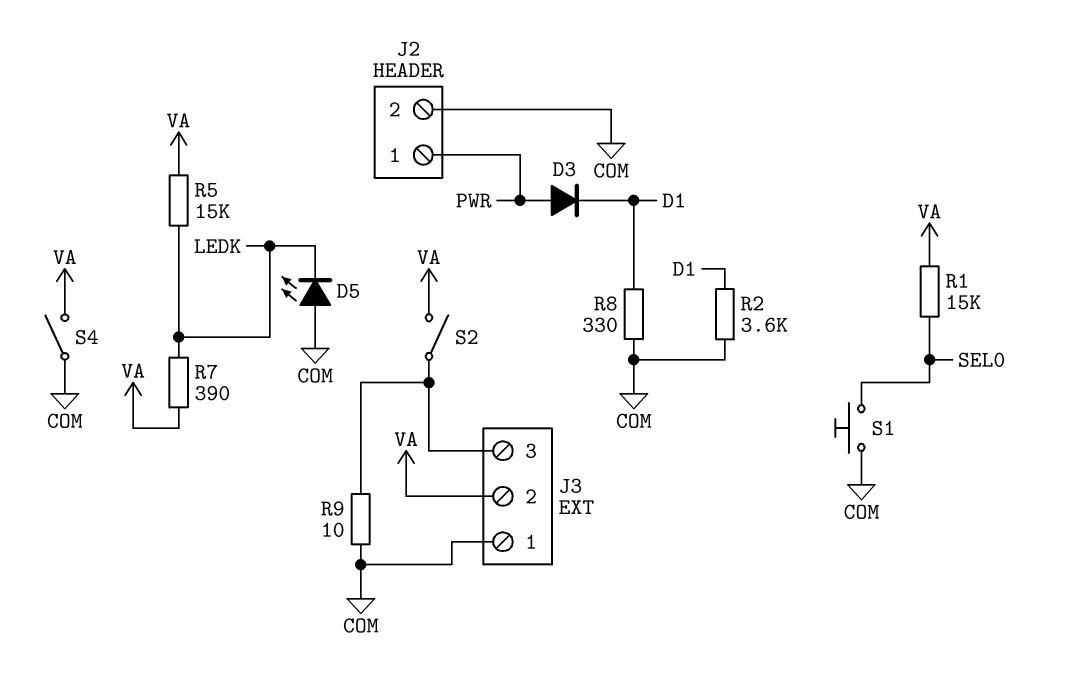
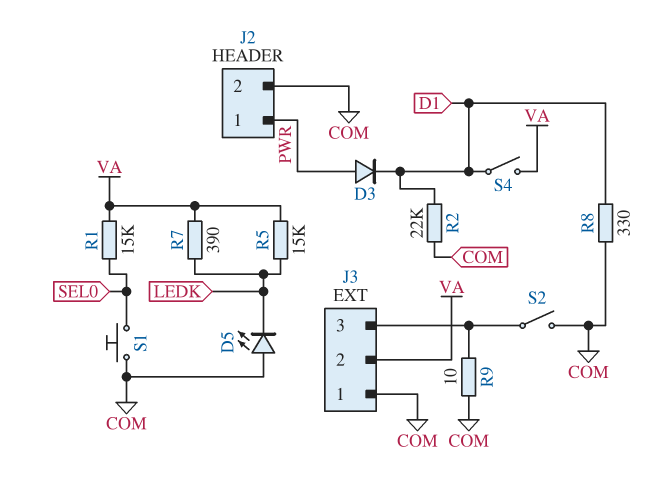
R2: 3.6k (COM, D1) -> 22k (COM, D1)
S2: switch (J3/3, VA) -> switch (COM, J3/3)
S4: switch (COM, VA) -> switch (D1, VA)

